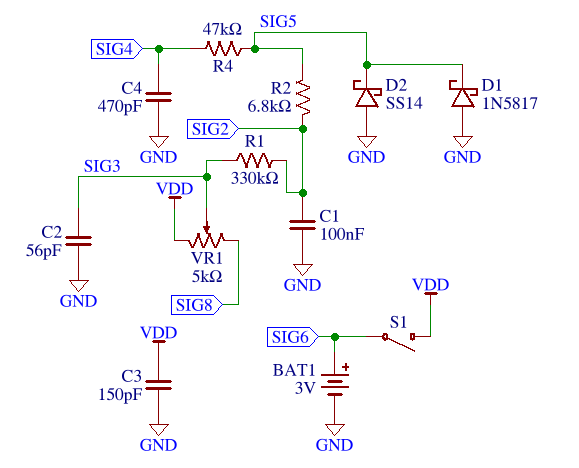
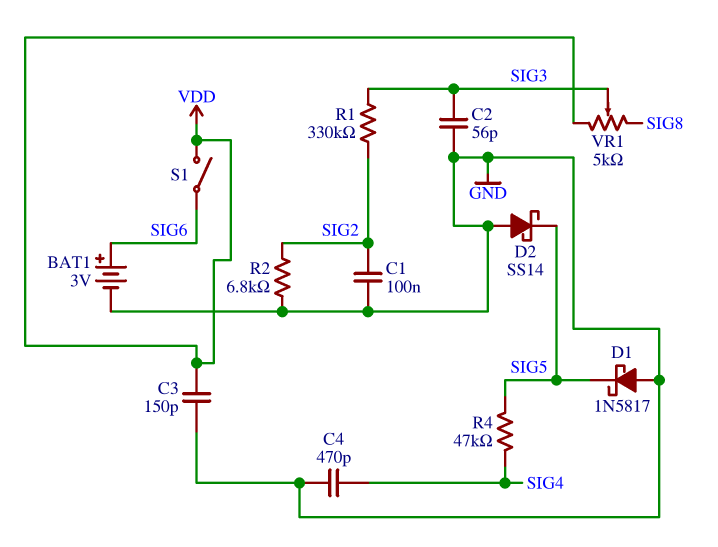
R2: 6.8k (SIG2, SIG5) -> 6.8k (GND, SIG2)

